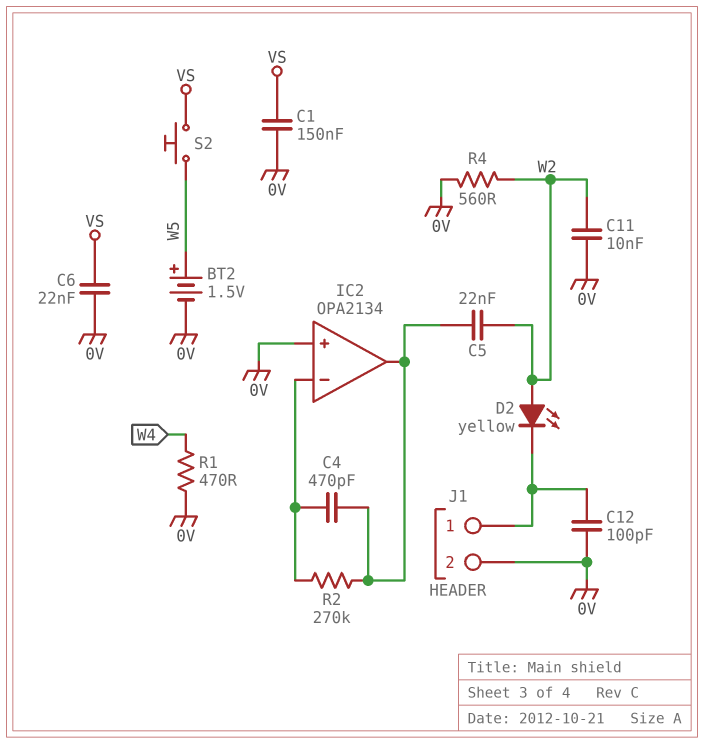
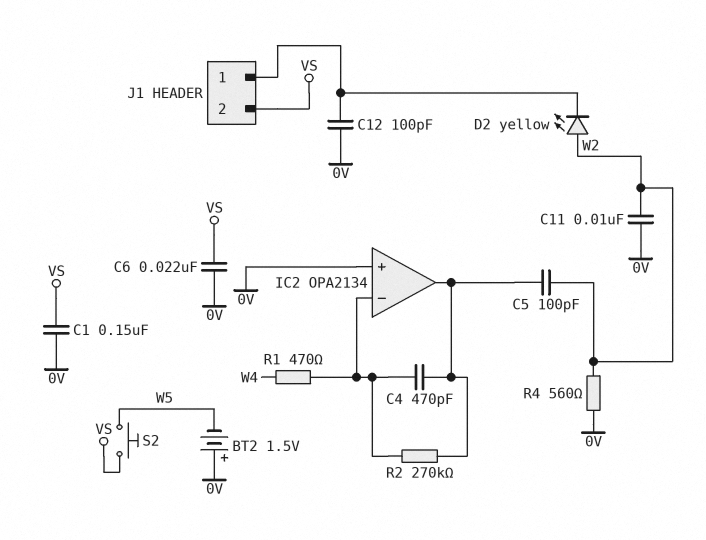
BT2: 1.5V (plus W5, minus 0V) -> 1.5V (plus 0V, minus W5)
C5: 22nF (IC2/out, W2) -> 100pF (IC2/out, W2)
J1 pin 2: 0V -> VS
R1: 470 (0V, W4) -> 470 (IC2/in-, W4)

